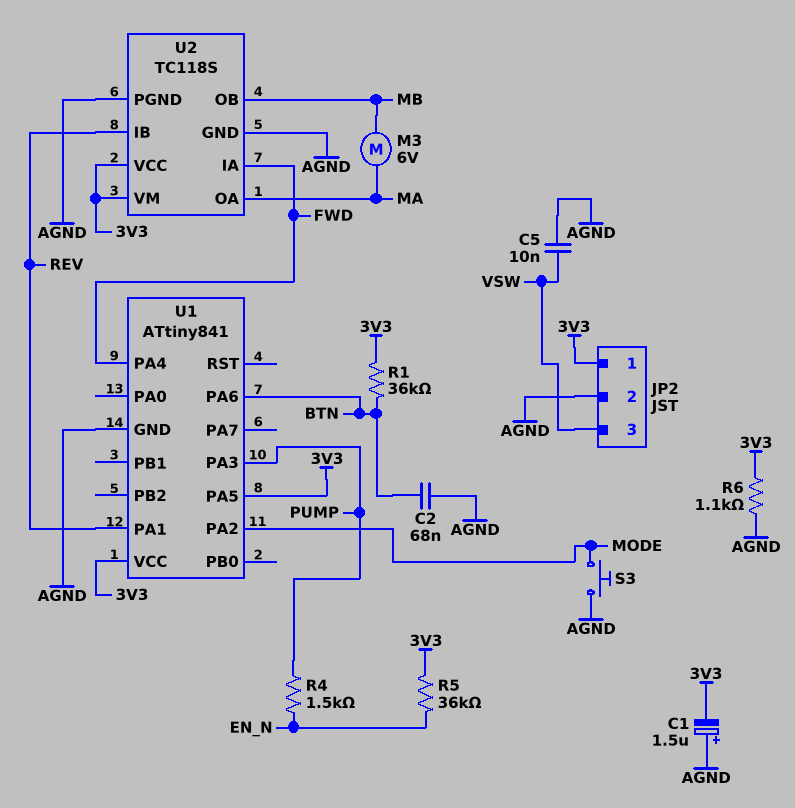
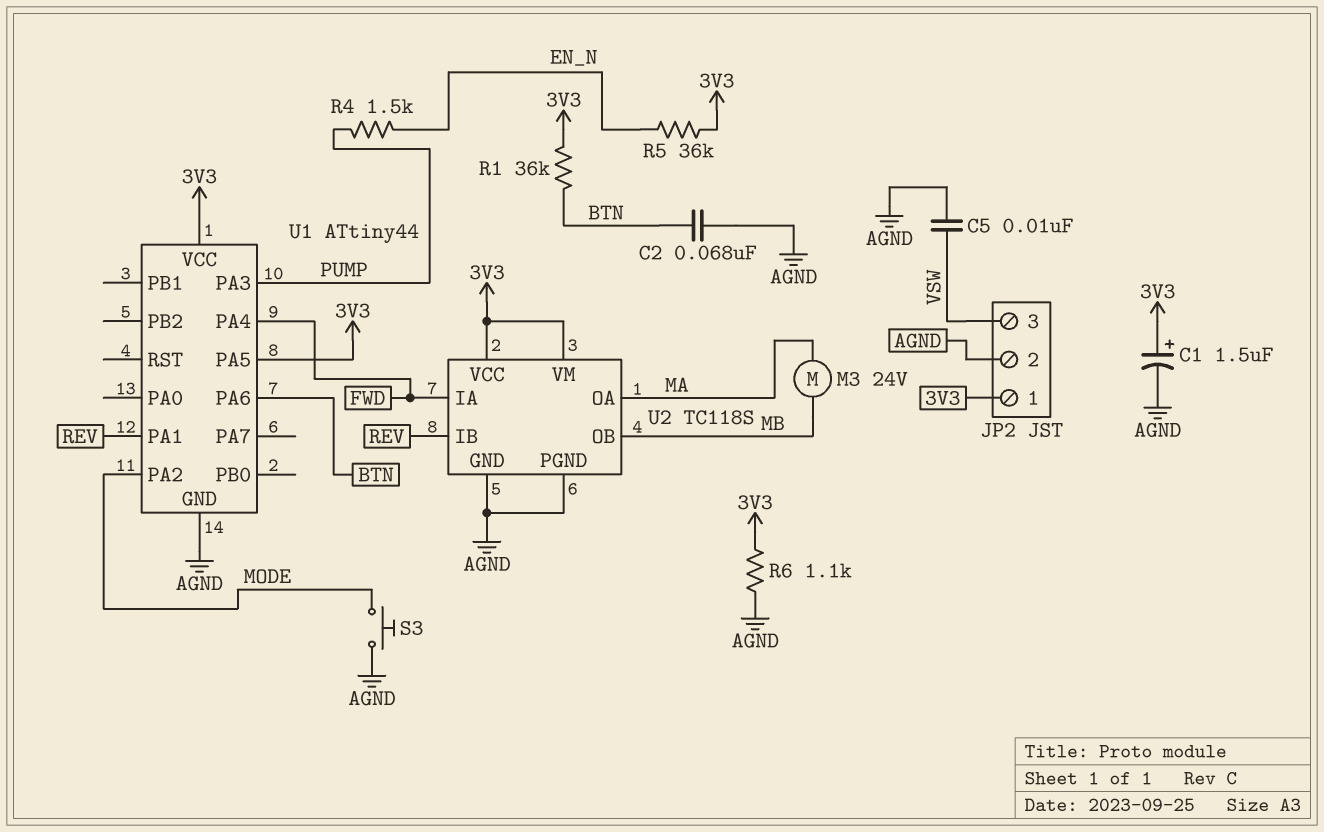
C1: 1.5uF (plus AGND, minus 3V3) -> 1.5uF (plus 3V3, minus AGND)
M3: motor 6V (MA, MB) -> motor 24V (MA, MB)
U1: ATtiny841 -> ATtiny44

